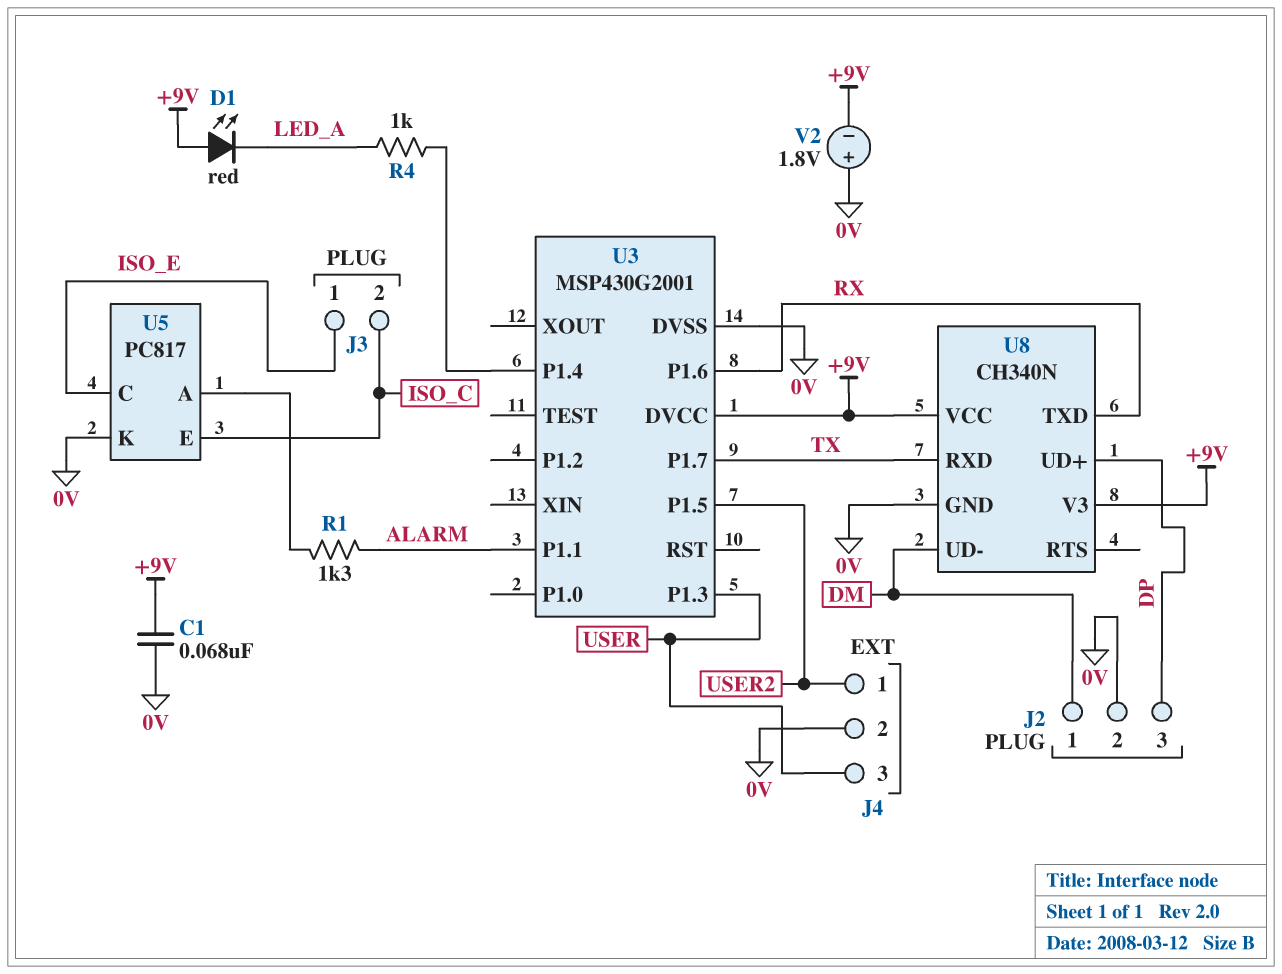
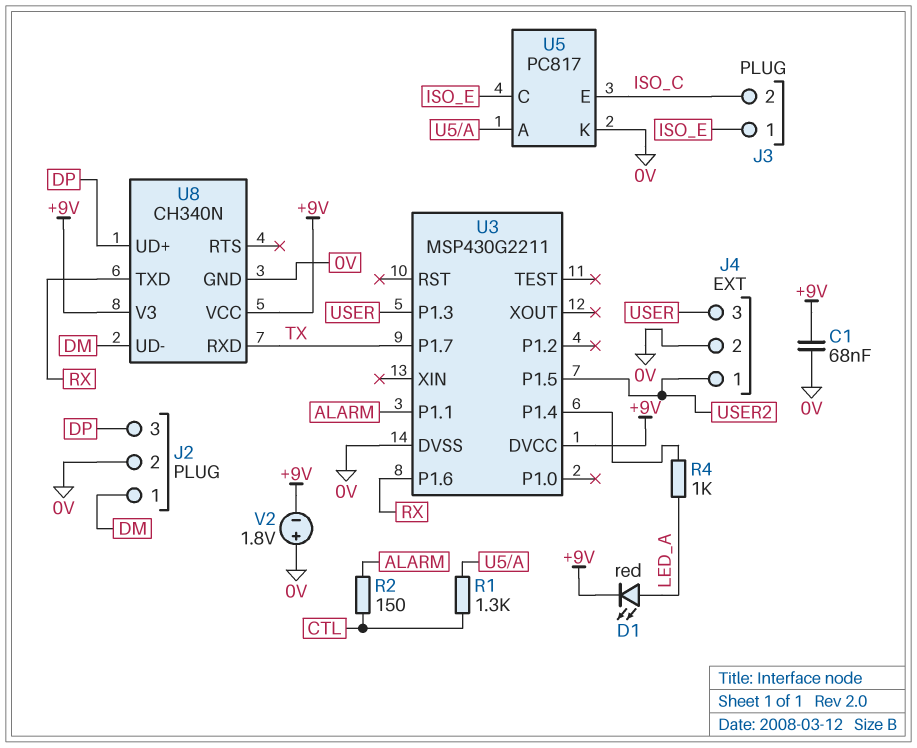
D1: LED red (A +9V, K LED_A) -> LED red (A LED_A, K +9V)
R1: 1.3k (ALARM, U5/A) -> 1.3k (CTL, U5/A)
R2: none -> 150 (ALARM, CTL)
U3: MSP430G2001 -> MSP430G2211

